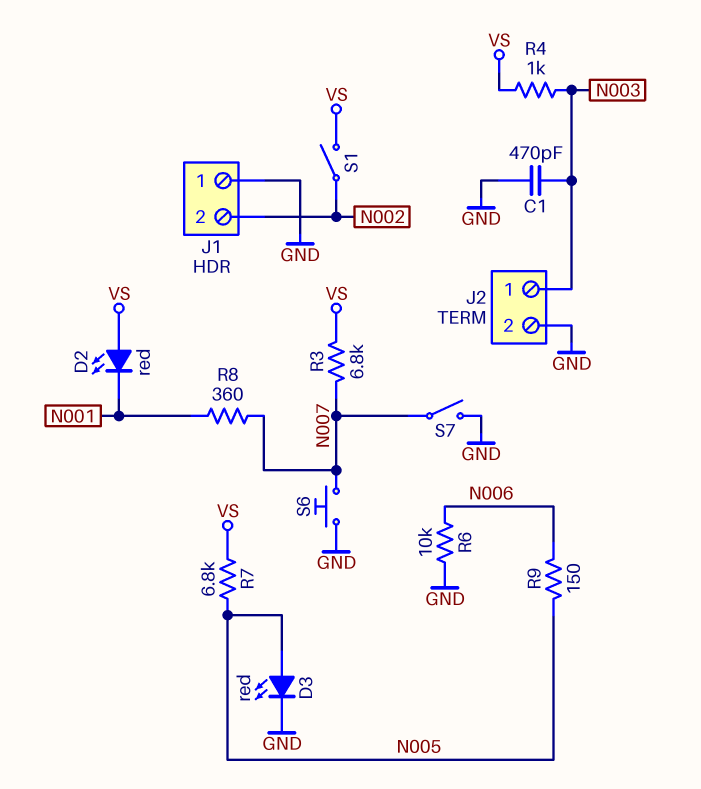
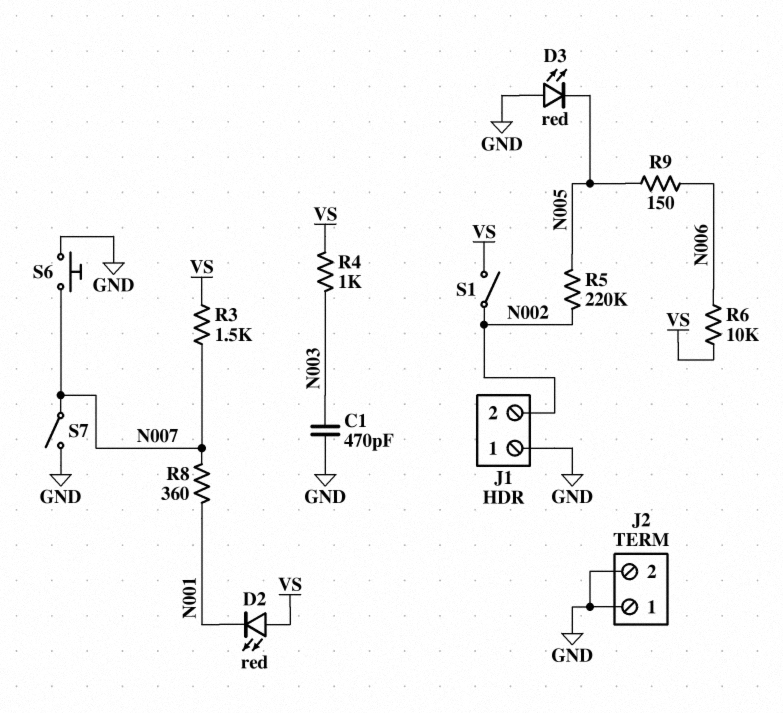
D3: LED red (A N005, K GND) -> LED red (A GND, K N005)
J2 pin 1: N003 -> GND
R3: 6.8k (N007, VS) -> 1.5k (N007, VS)
R5: none -> 220k (N002, N005)
R6: 10k (GND, N006) -> 10k (N006, VS)
R7: 6.8k (N005, VS) -> none

